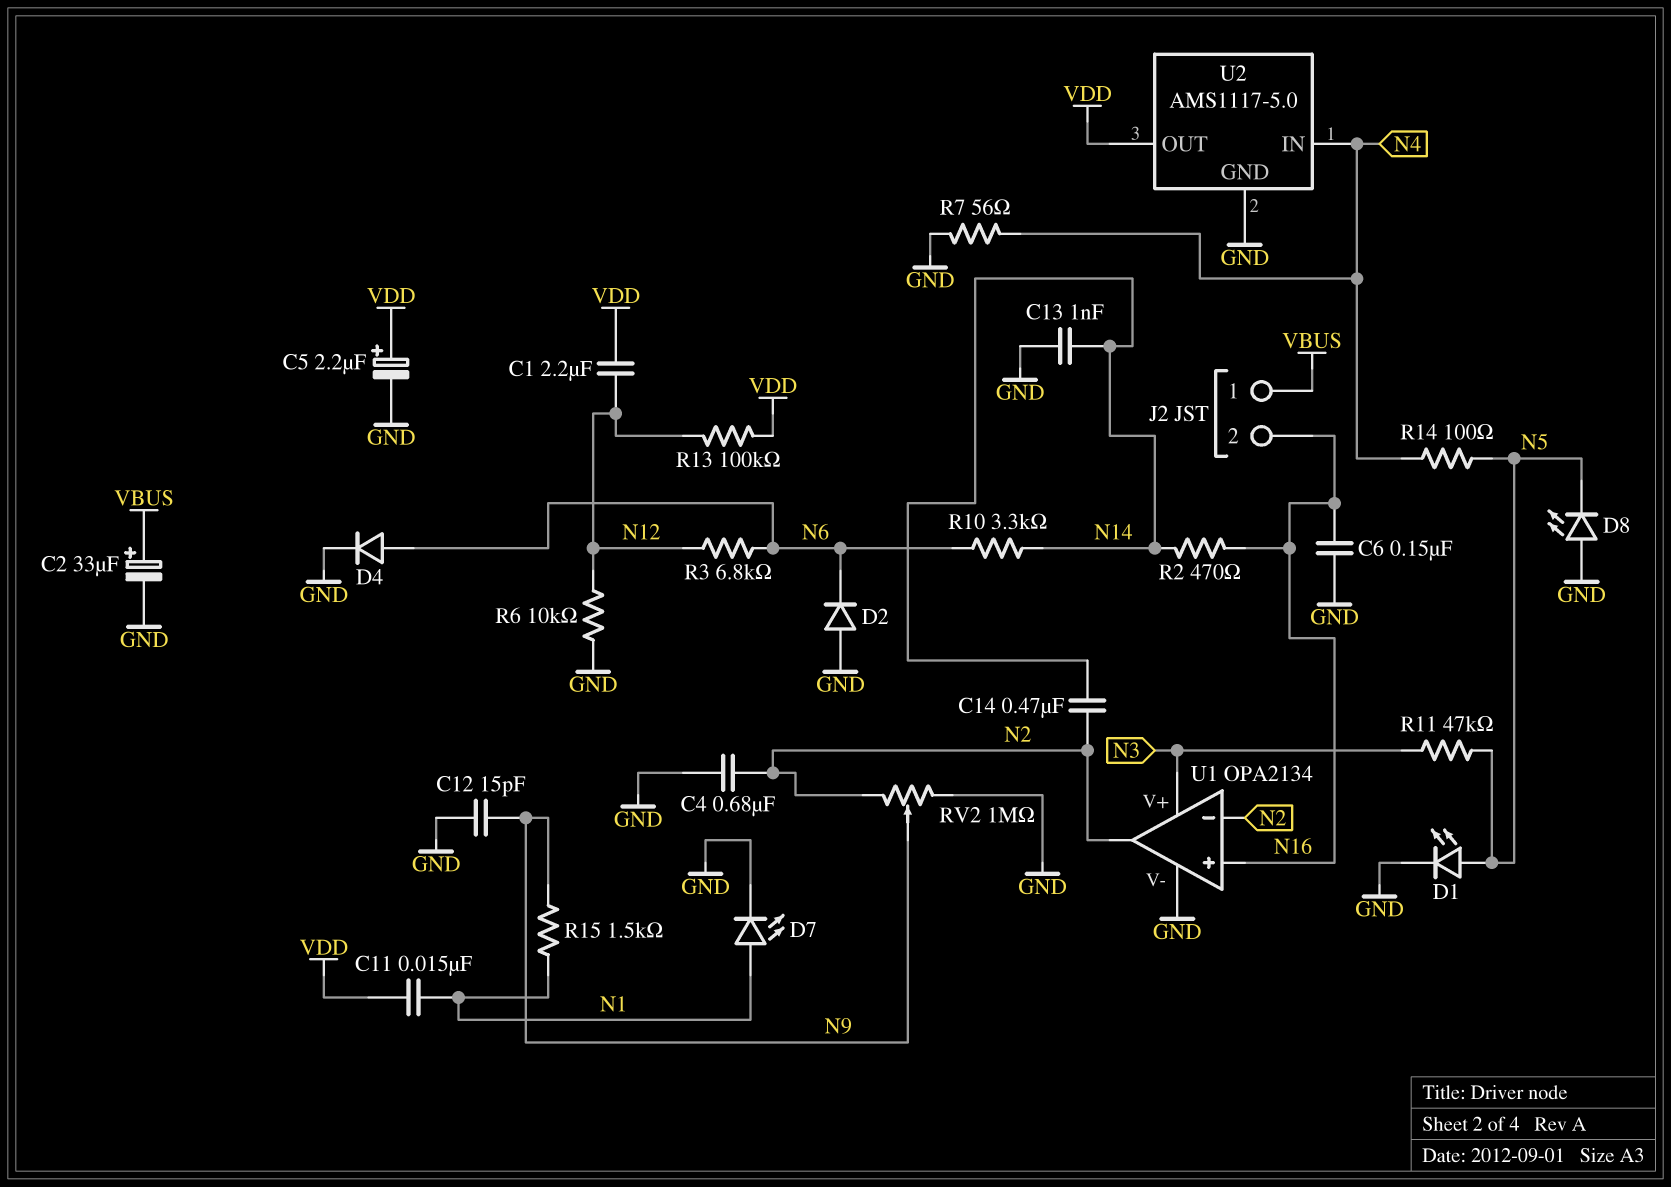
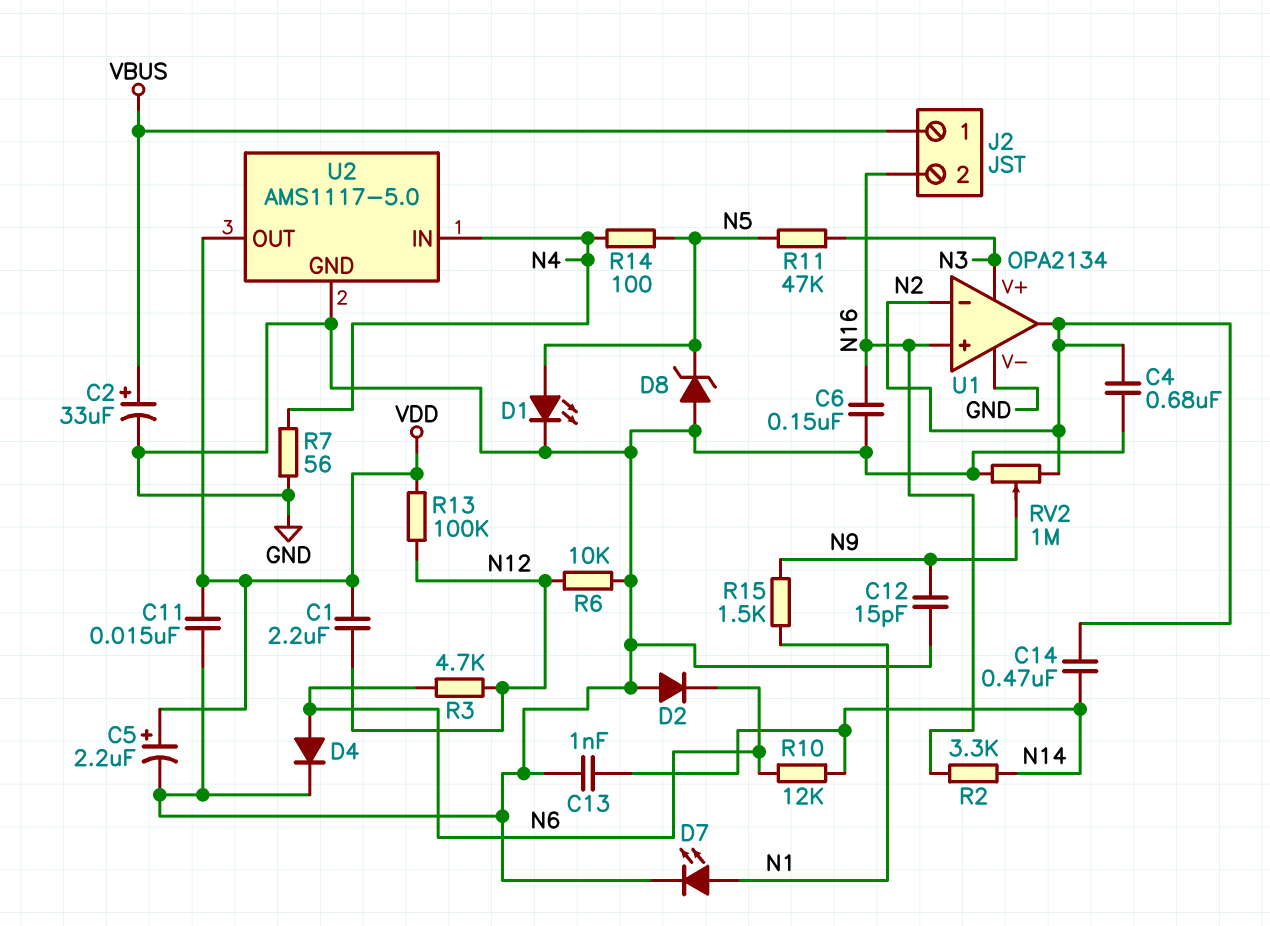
C11: 15nF (N1, VDD) -> 15nF (GND, VDD)
D8: LED (A GND, K N5) -> zener (A GND, K N5)
R2: 470 (N14, N16) -> 3.3k (N14, N16)
R3: 6.8k (N6, N12) -> 4.7k (N6, N12)
R10: 3.3k (N6, N14) -> 12k (N6, N14)

